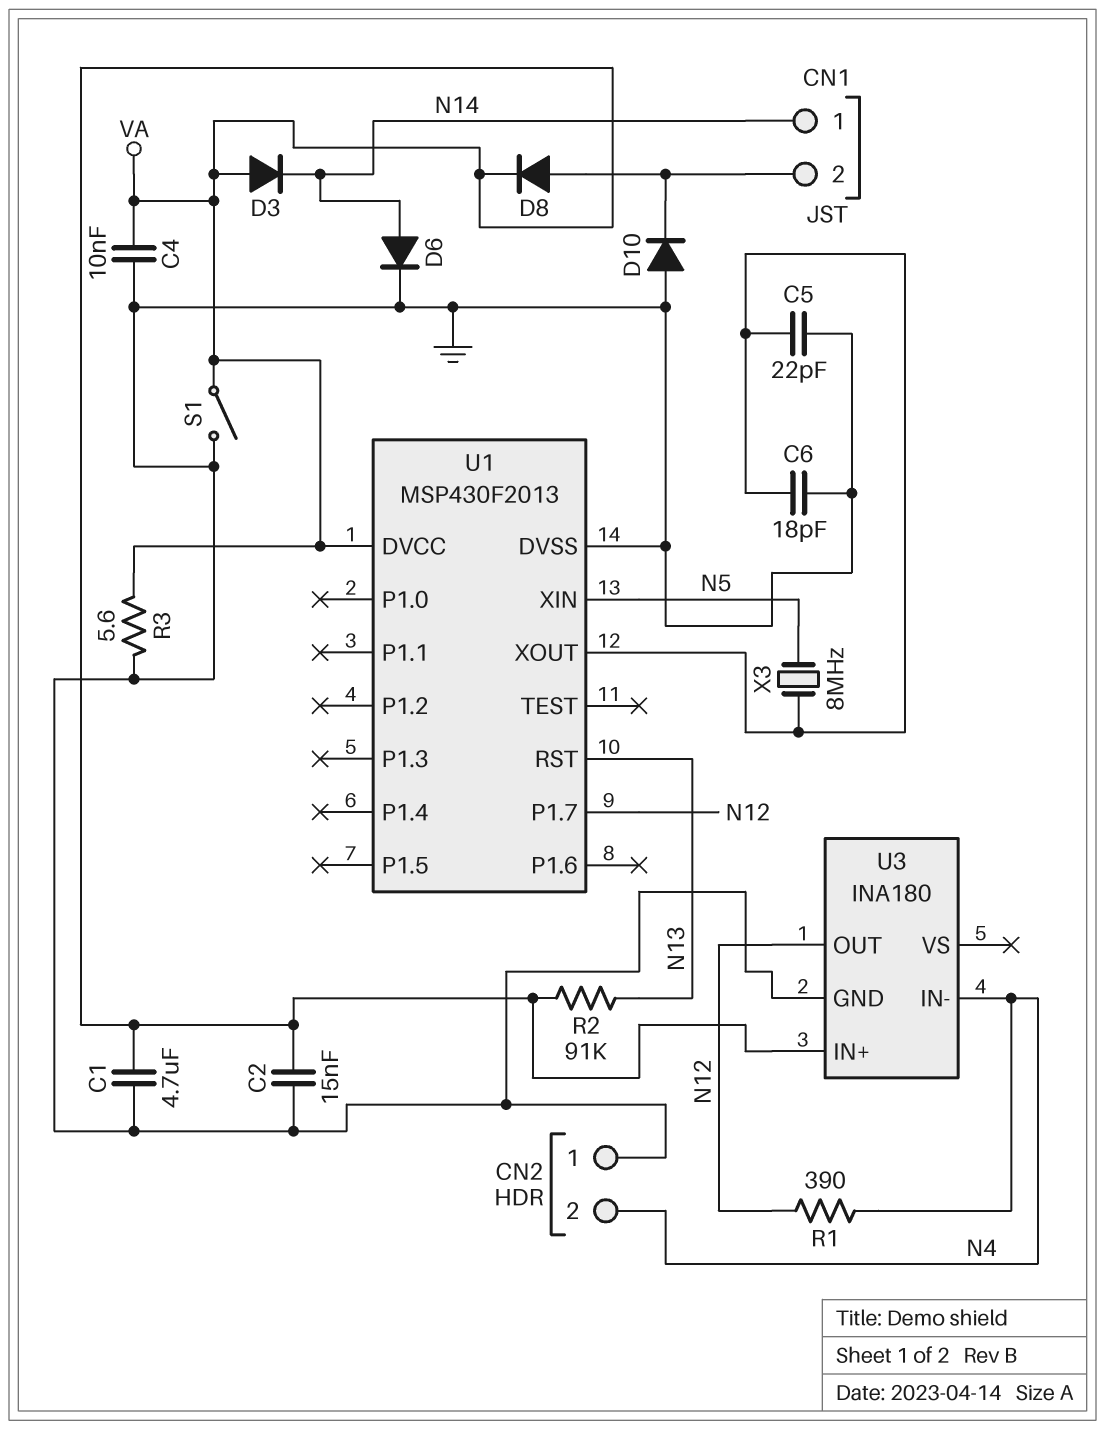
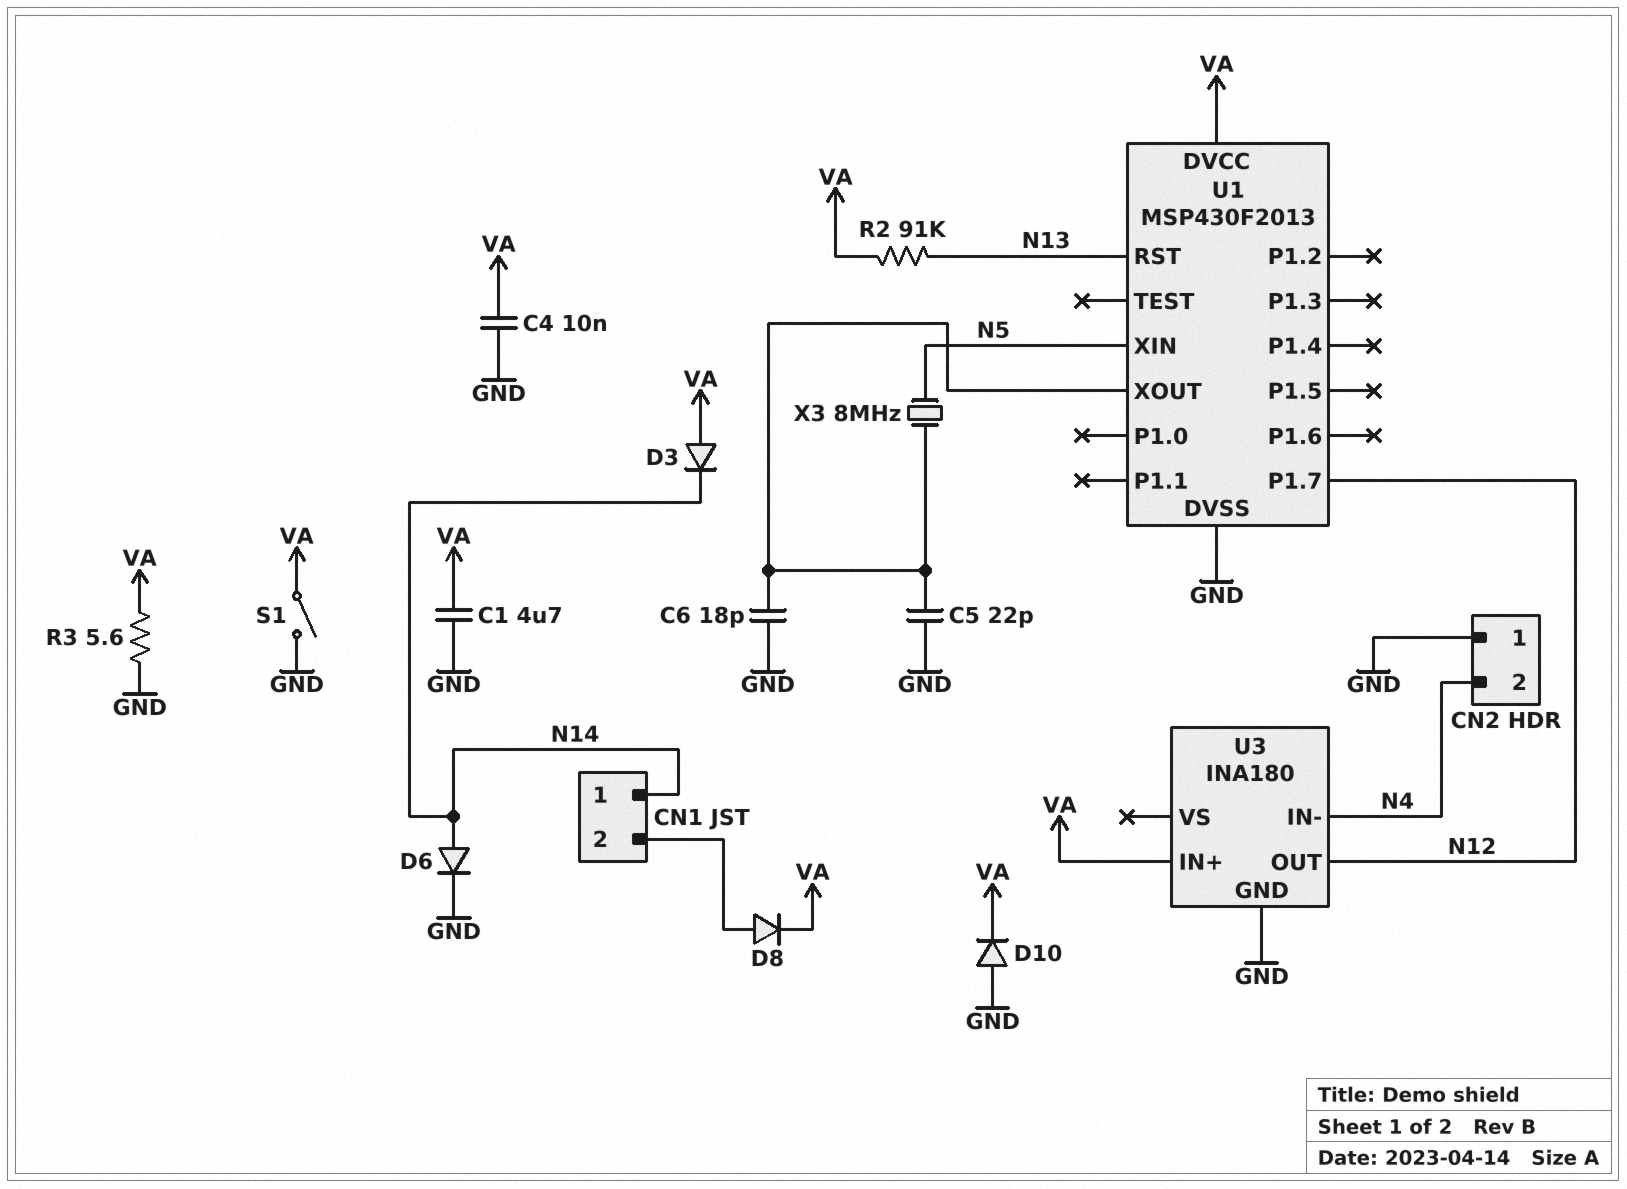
C2: 15nF (GND, VA) -> none
D10: diode (A GND, K CN1/2) -> diode (A GND, K VA)
R1: 390 (N4, N12) -> none

